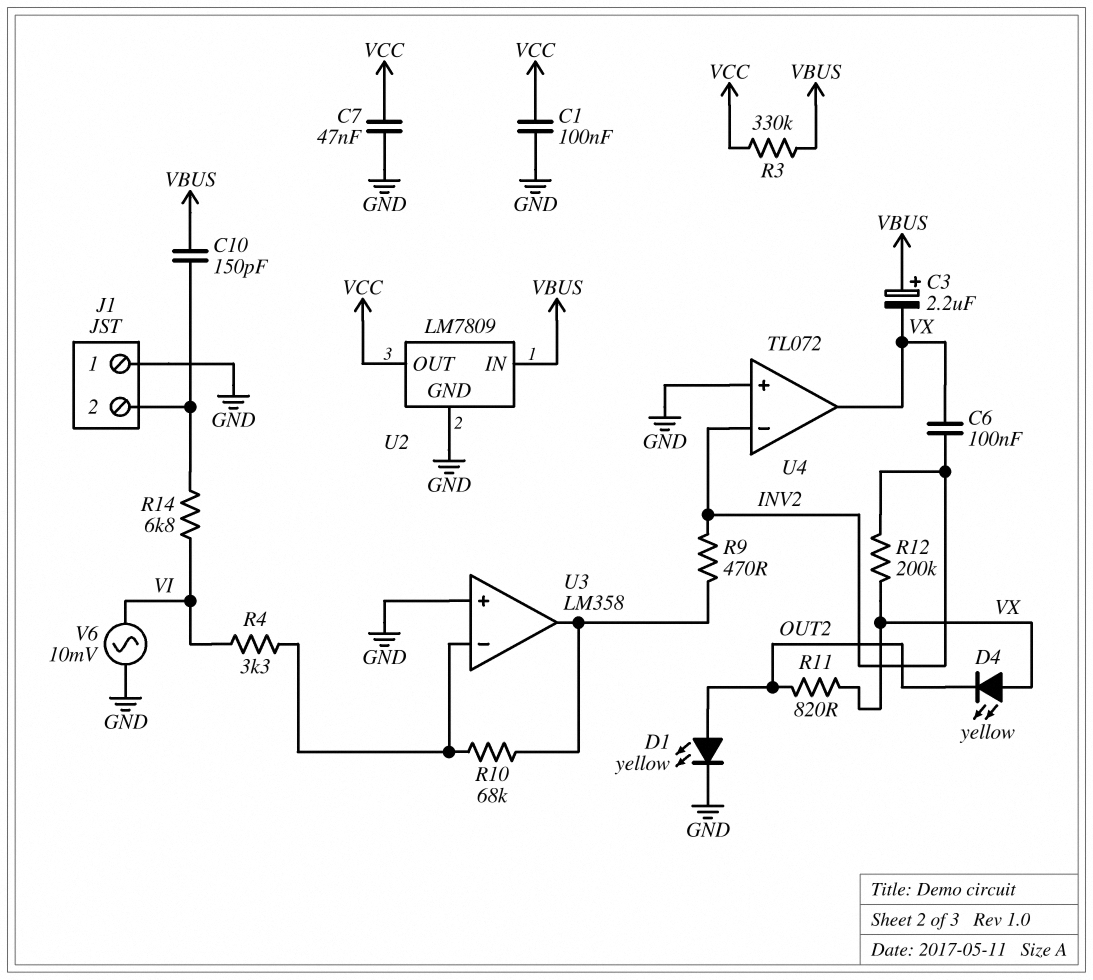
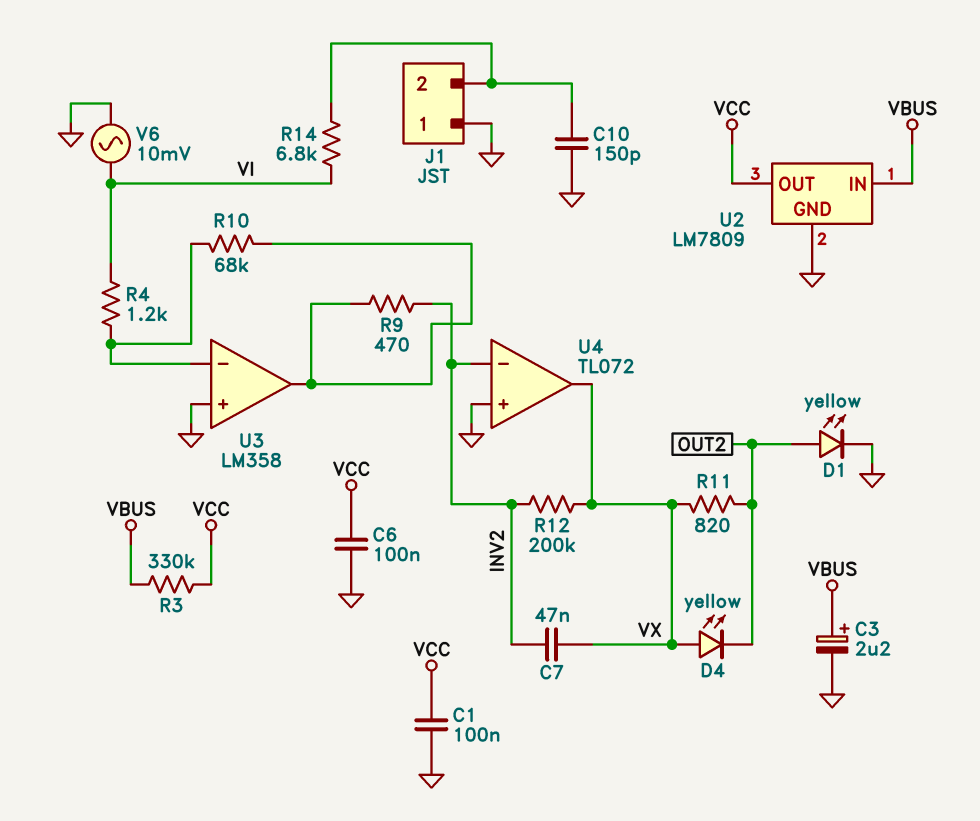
C3: 2.2uF (plus VBUS, minus VX) -> 2.2uF (plus VBUS, minus GND)
C6: 100nF (INV2, VX) -> 100nF (GND, VCC)
C7: 47nF (GND, VCC) -> 47nF (INV2, VX)
C10: 150pF (J1/2, VBUS) -> 150pF (GND, J1/2)
R4: 3.3k (U3/in-, VI) -> 1.2k (U3/in-, VI)

